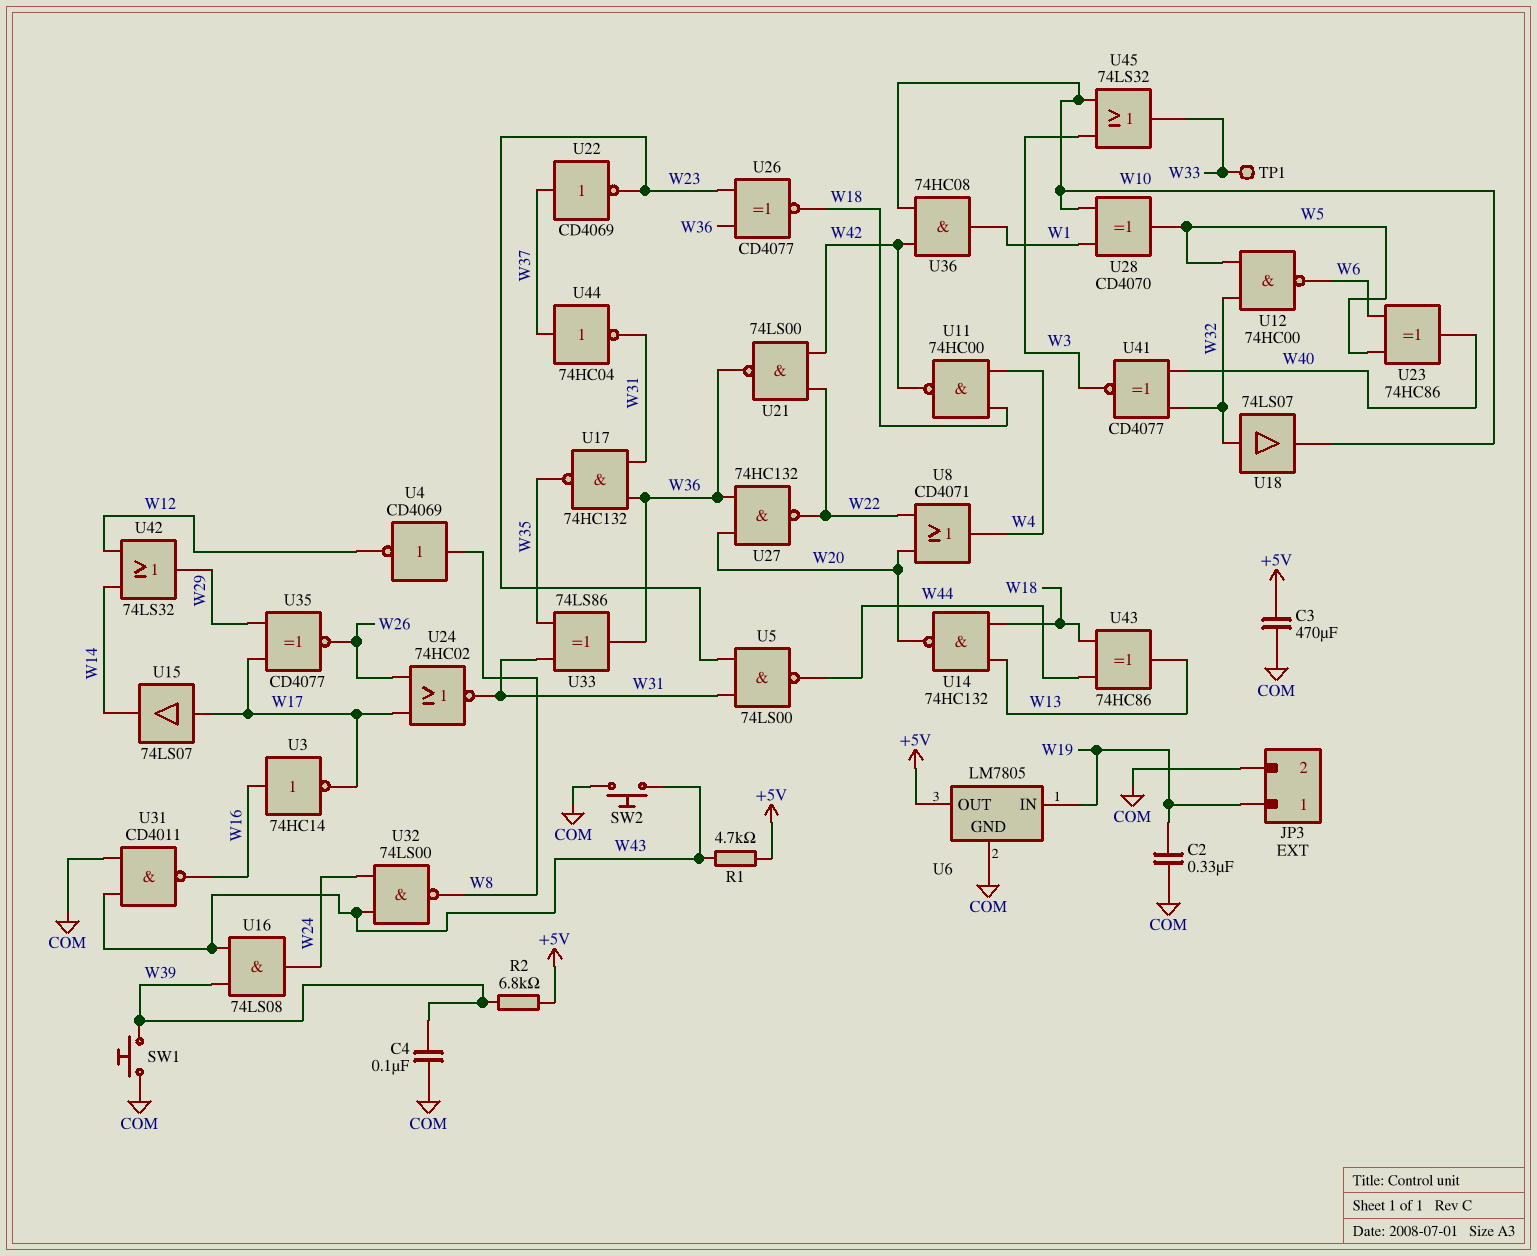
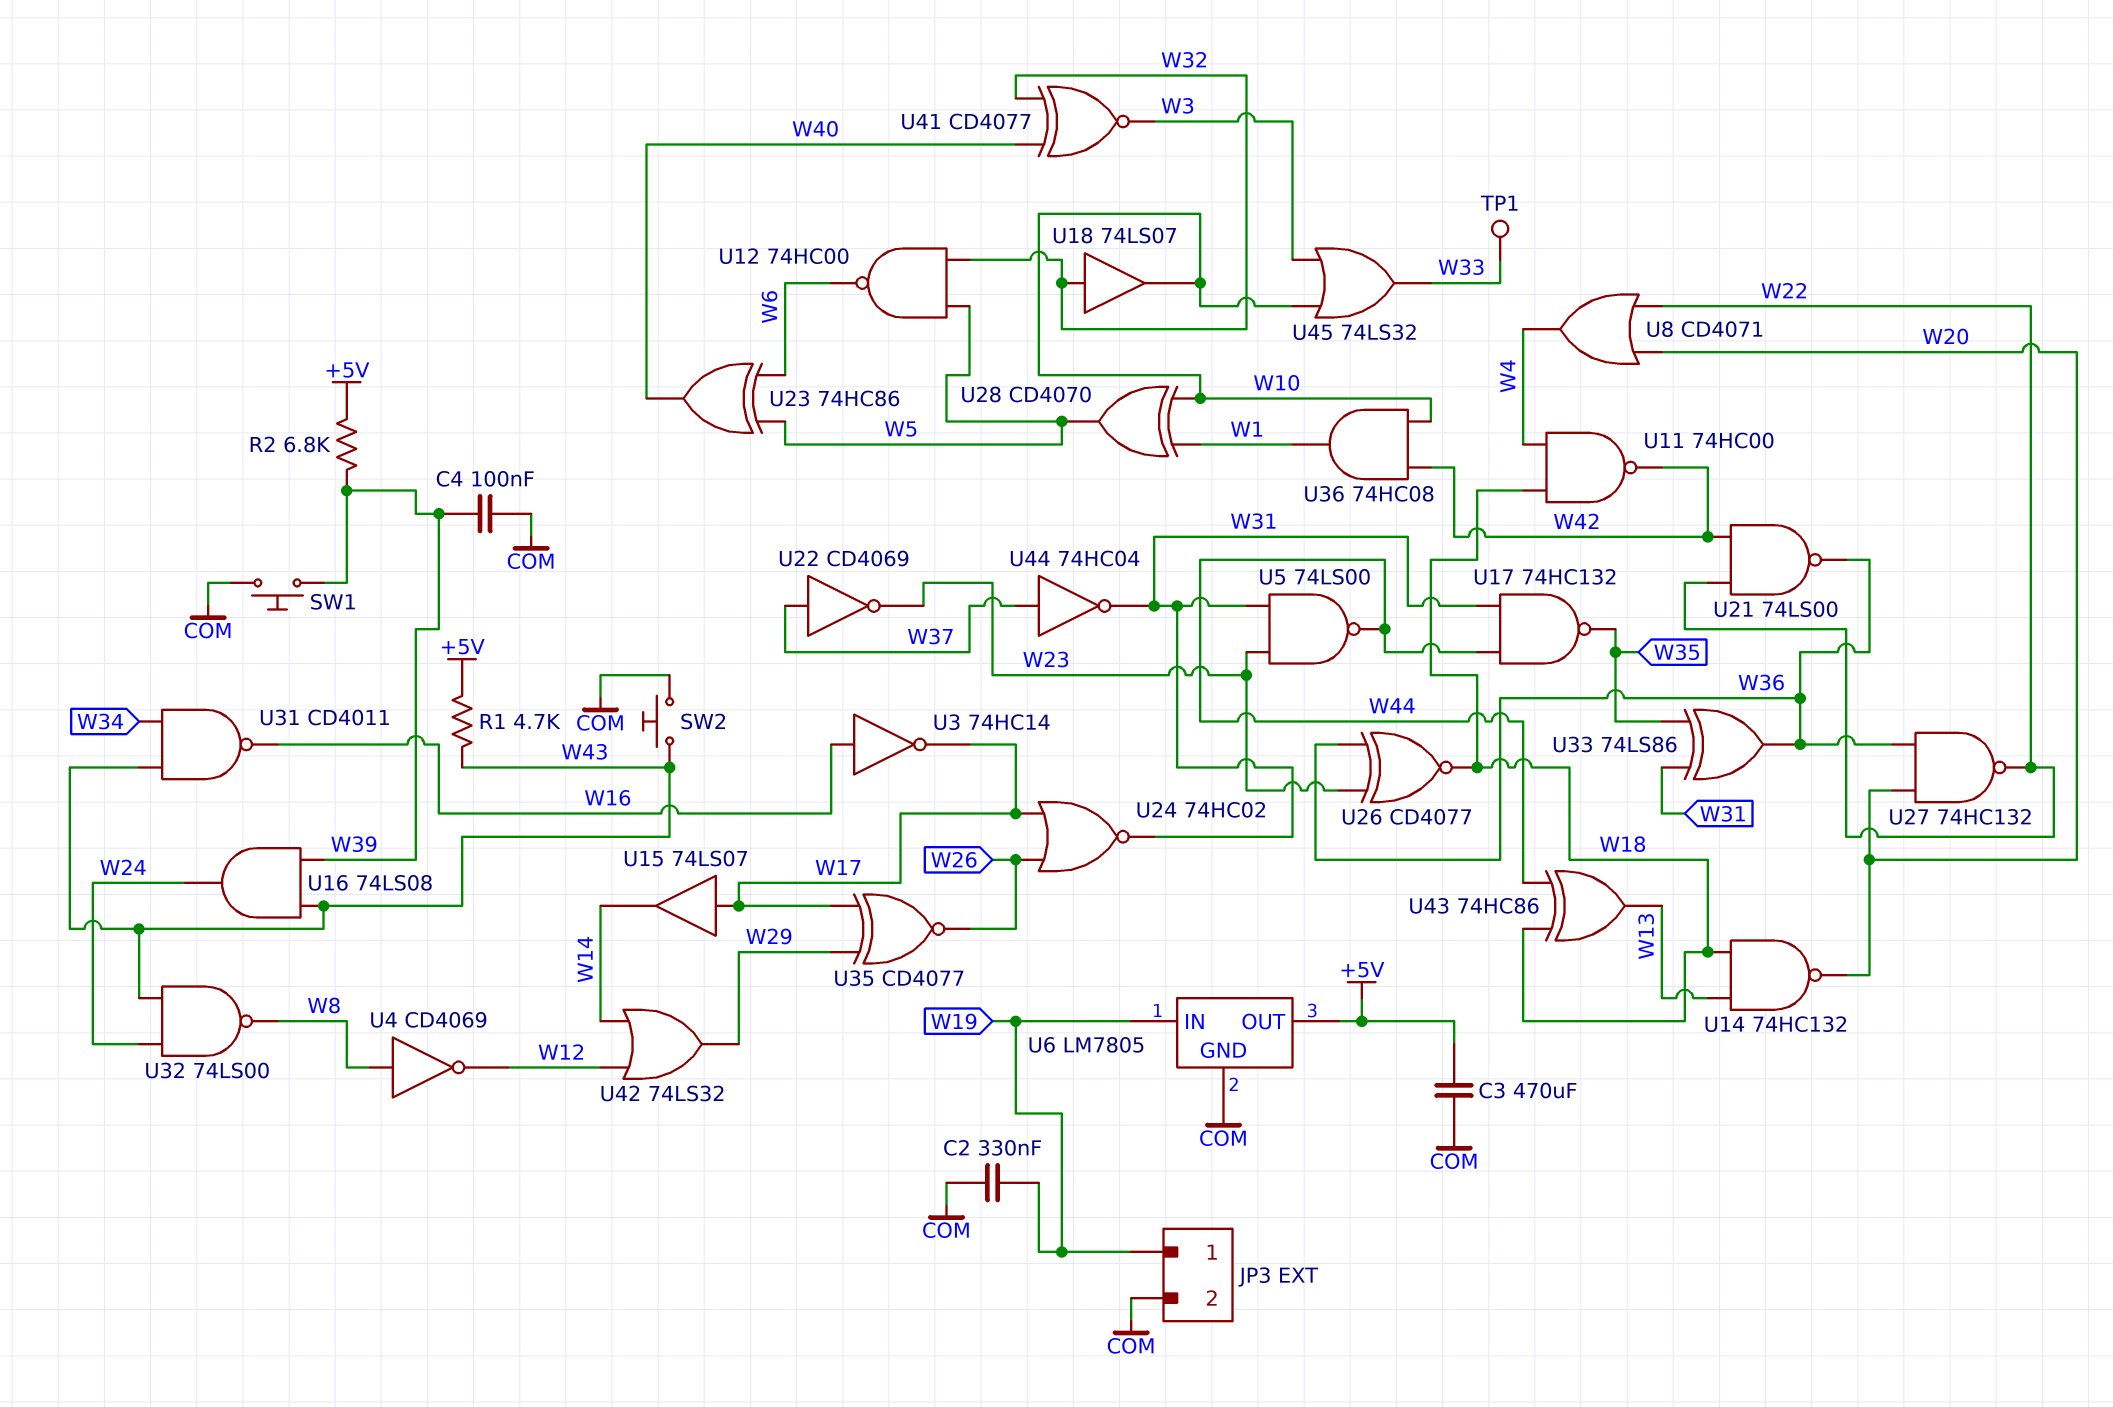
U17: NAND 74HC132 (in W31, in W36, out W35) -> NAND 74HC132 (in W31, in W44, out W35)
U31: NAND CD4011 (in COM, in W43, out W16) -> NAND CD4011 (in W34, in W43, out W16)

